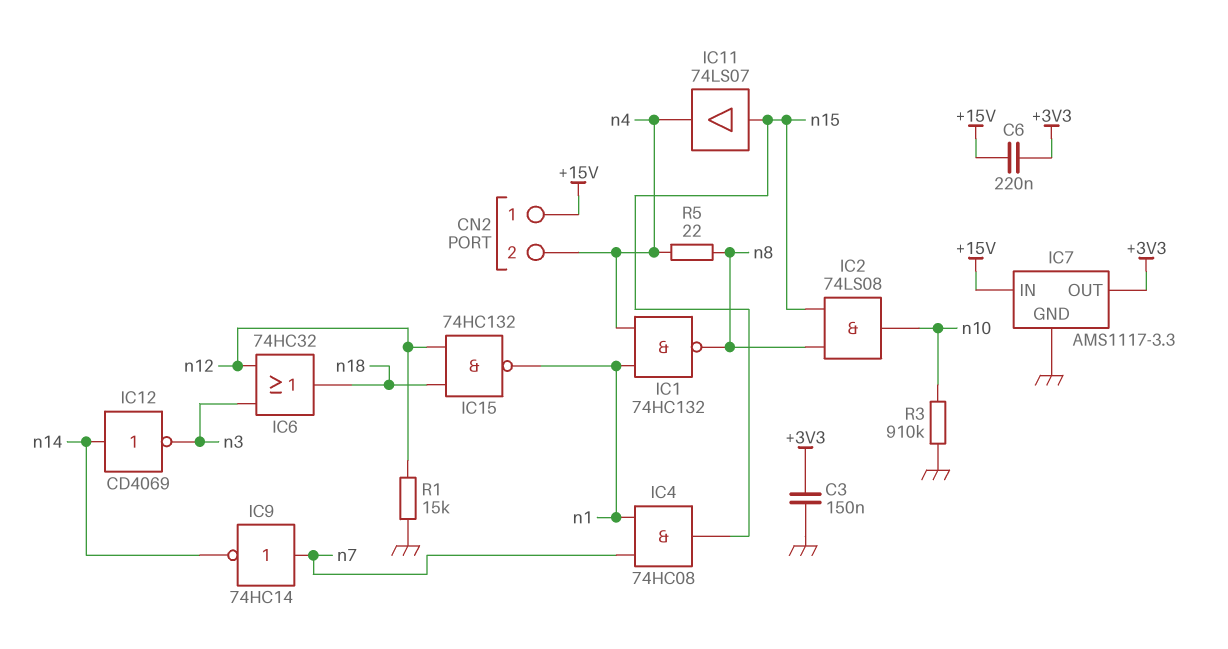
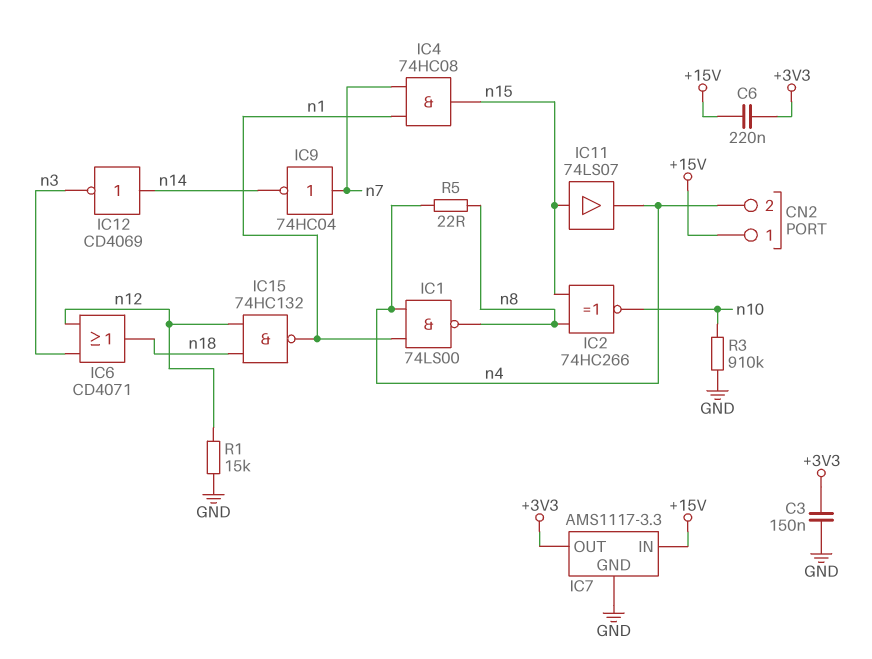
IC1: NAND 74HC132 (in n1, in n4, out n8) -> NAND 74LS00 (in n1, in n4, out n8)
IC2: AND 74LS08 (in n8, in n15, out n10) -> XNOR 74HC266 (in n8, in n15, out n10)
IC6: OR 74HC32 (in n3, in n12, out n18) -> OR CD4071 (in n3, in n12, out n18)
IC9: NOT 74HC14 (in n7, out n14) -> NOT 74HC04 (in n7, out n14)

